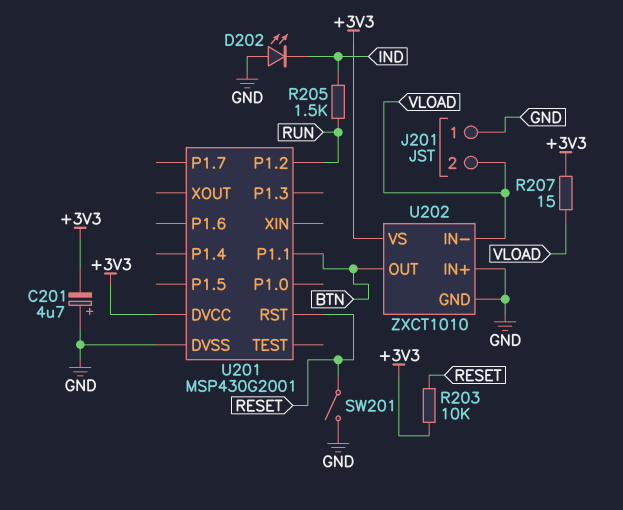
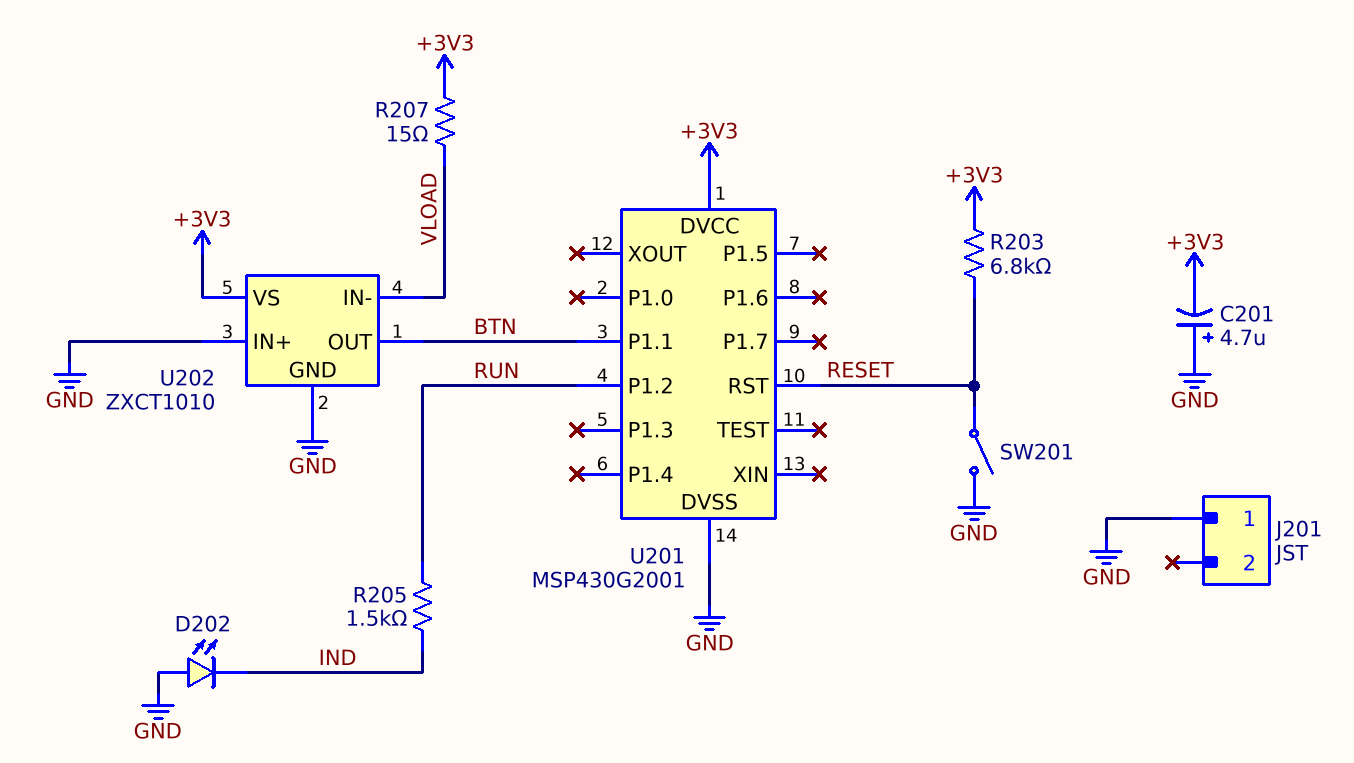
J201 pin 2: VLOAD -> none
R203: 10k (+3V3, RESET) -> 6.8k (+3V3, RESET)

